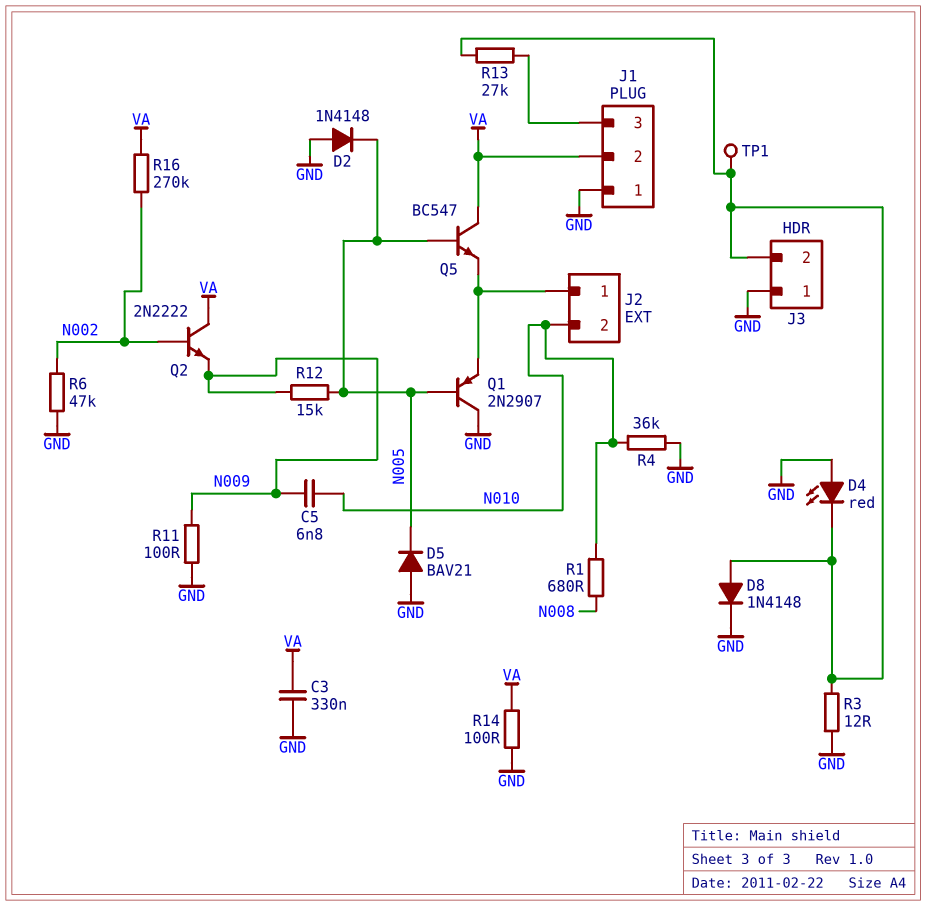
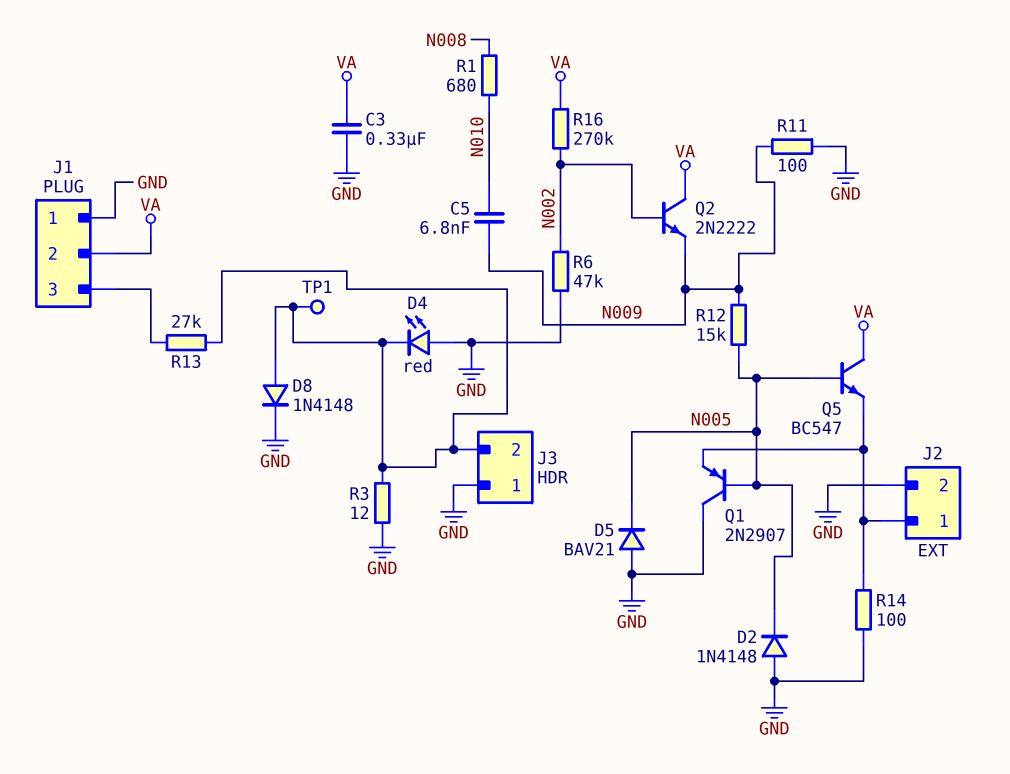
J2 pin 2: N010 -> GND
R4: 36k (GND, N010) -> none
R14: 100 (GND, VA) -> 100 (GND, J2/1)

